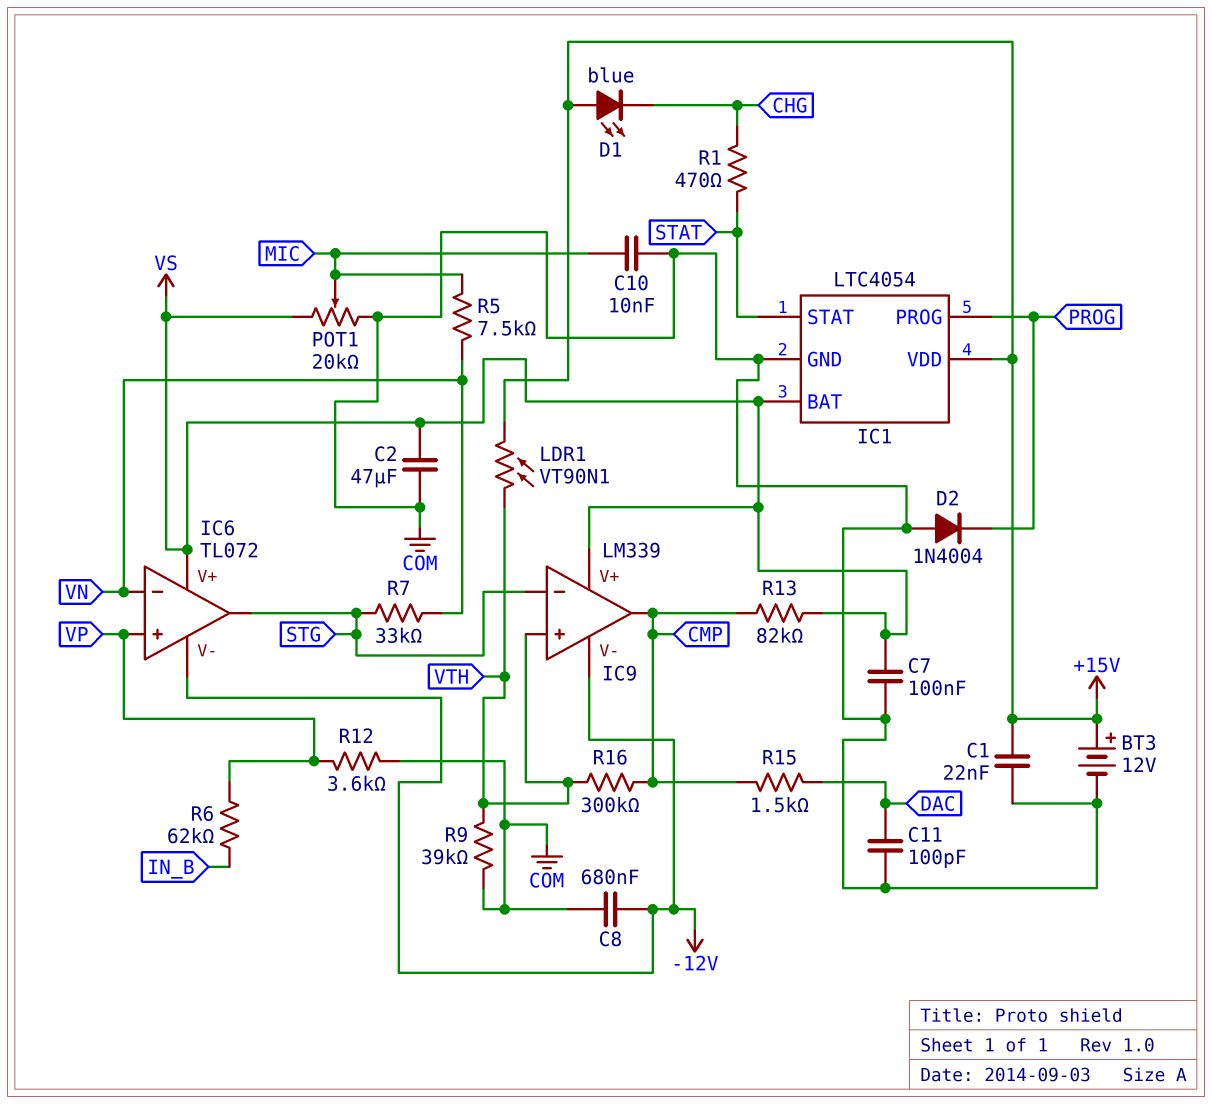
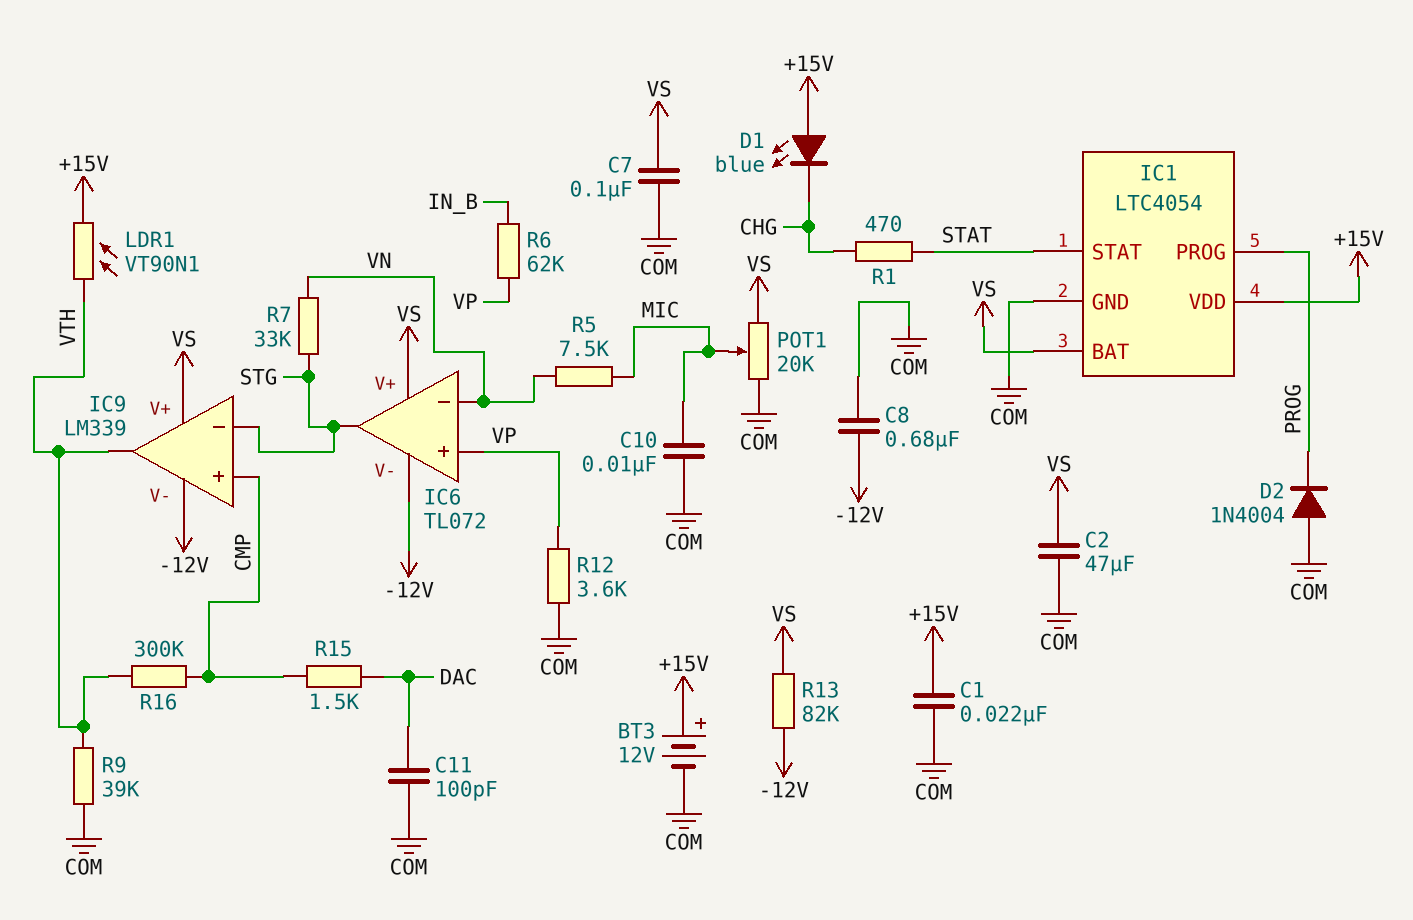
IC9 pin in+: VTH -> CMP
IC9 pin out: CMP -> VTH
R13: 82k (CMP, VS) -> 82k (-12V, VS)

